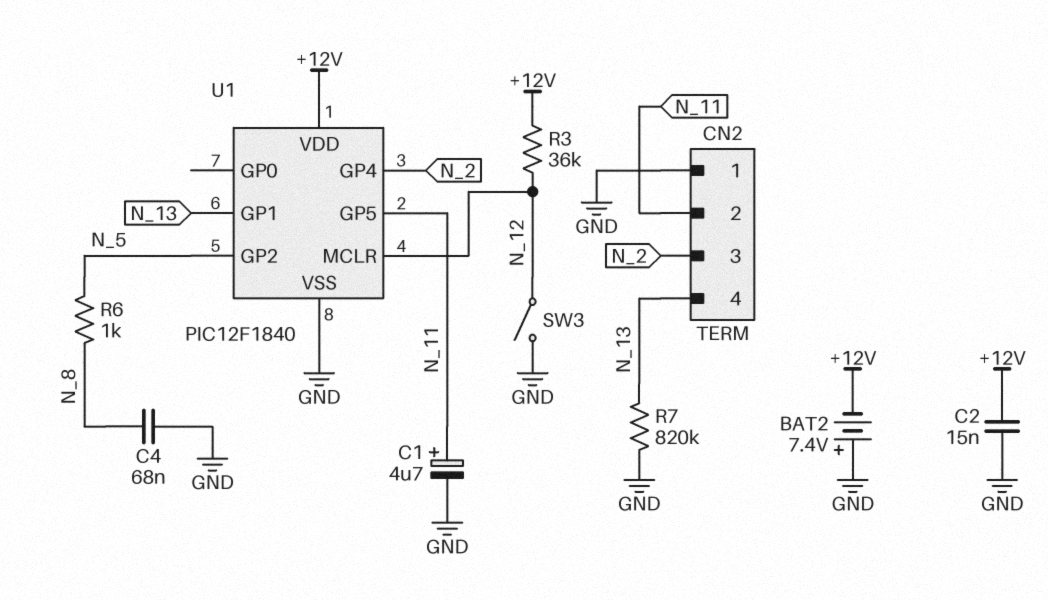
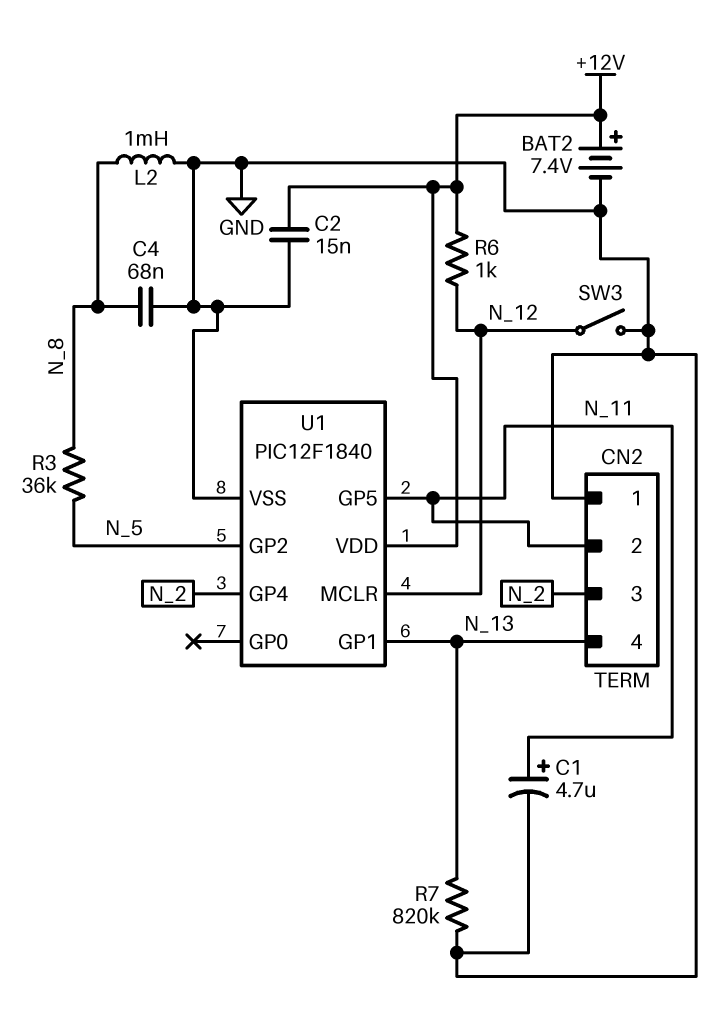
BAT2: 7.4V (plus GND, minus +12V) -> 7.4V (plus +12V, minus GND)
L2: none -> 1mH (GND, N_8)
R3: 36k (+12V, N_12) -> 36k (N_5, N_8)
R6: 1k (N_5, N_8) -> 1k (+12V, N_12)

